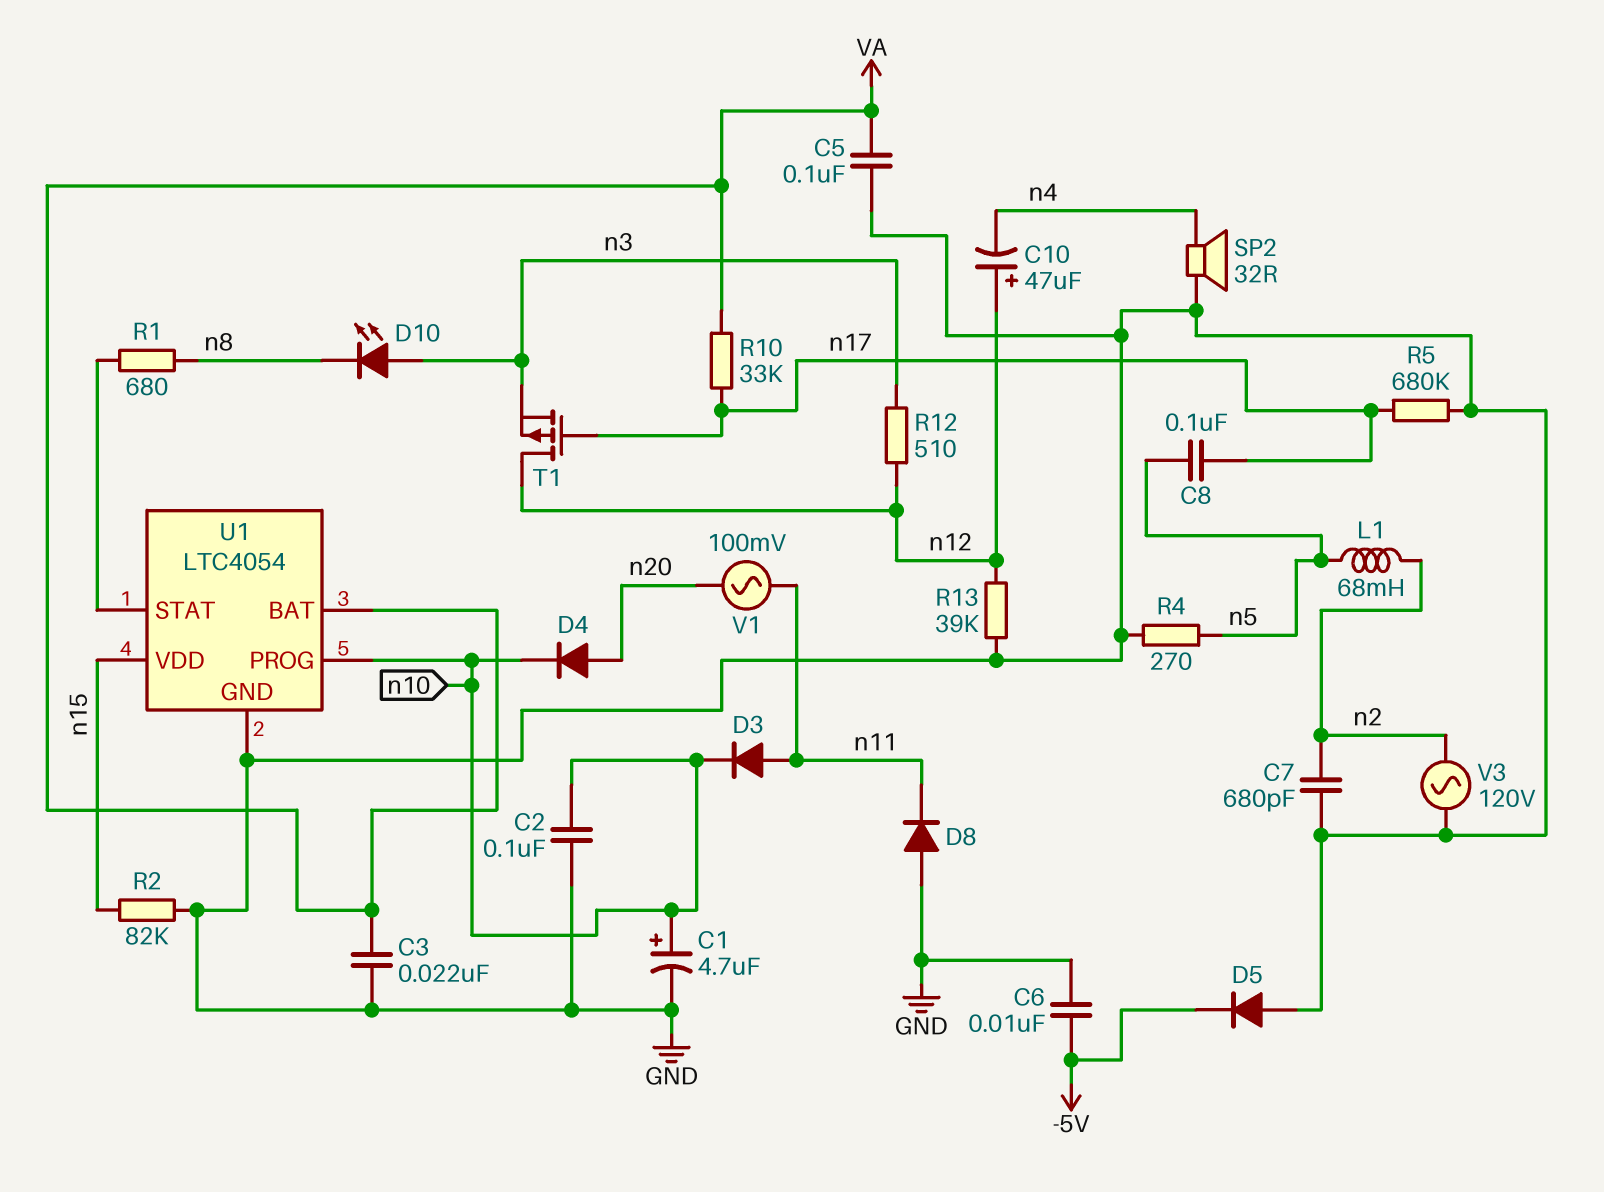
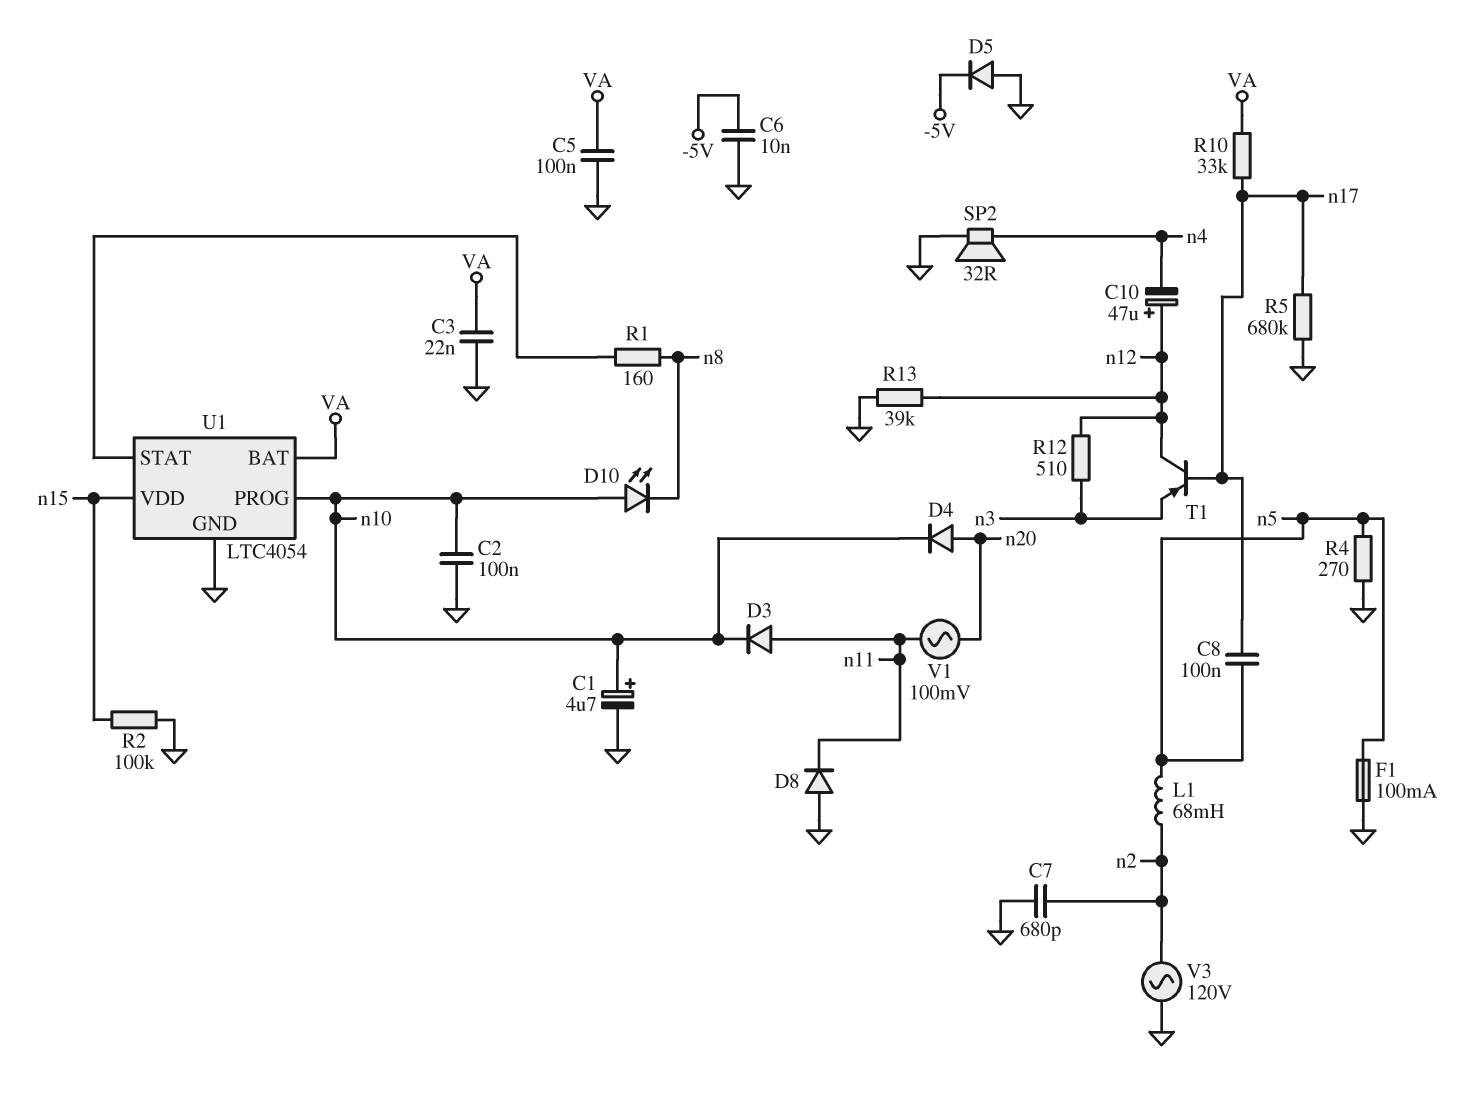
D10: LED (A n3, K n8) -> LED (A n10, K n8)
F1: none -> 100mA (GND, n5)
R1: 680 (U1/STAT, n8) -> 160 (U1/STAT, n8)
R2: 82k (GND, n15) -> 100k (GND, n15)
T1: PMOS (G n17, D n12, S n3) -> PNP (B n17, C n12, E n3)

